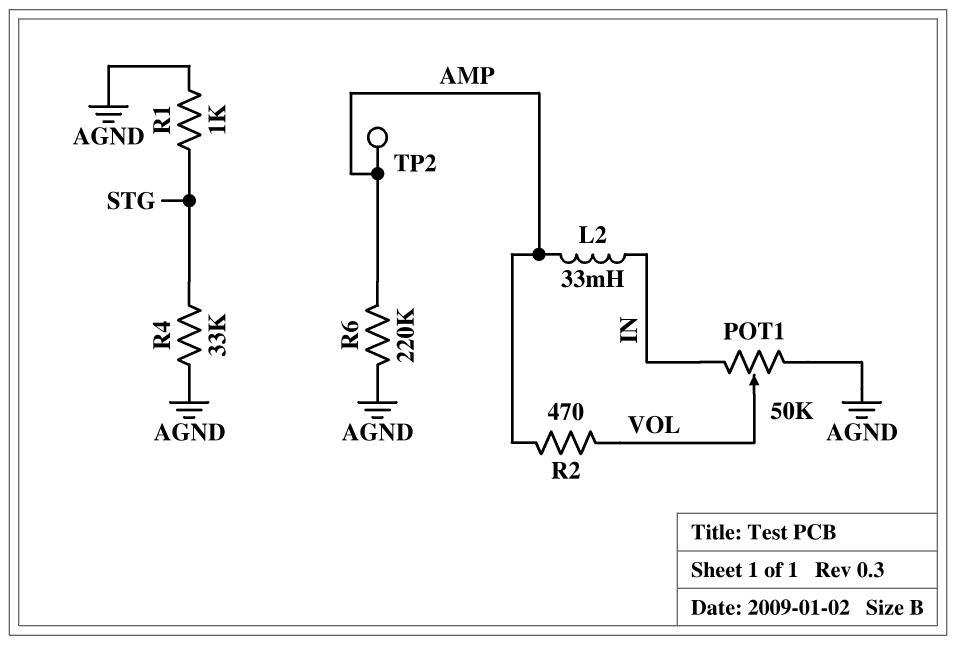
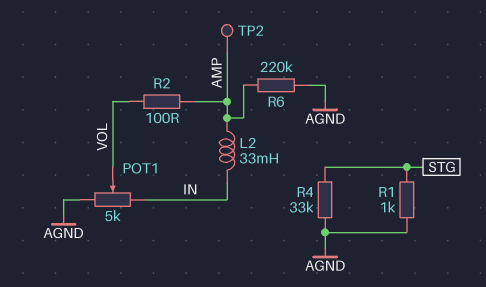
POT1: 50k (AGND, IN, wiper VOL) -> 5k (AGND, IN, wiper VOL)
R2: 470 (AMP, VOL) -> 100 (AMP, VOL)

